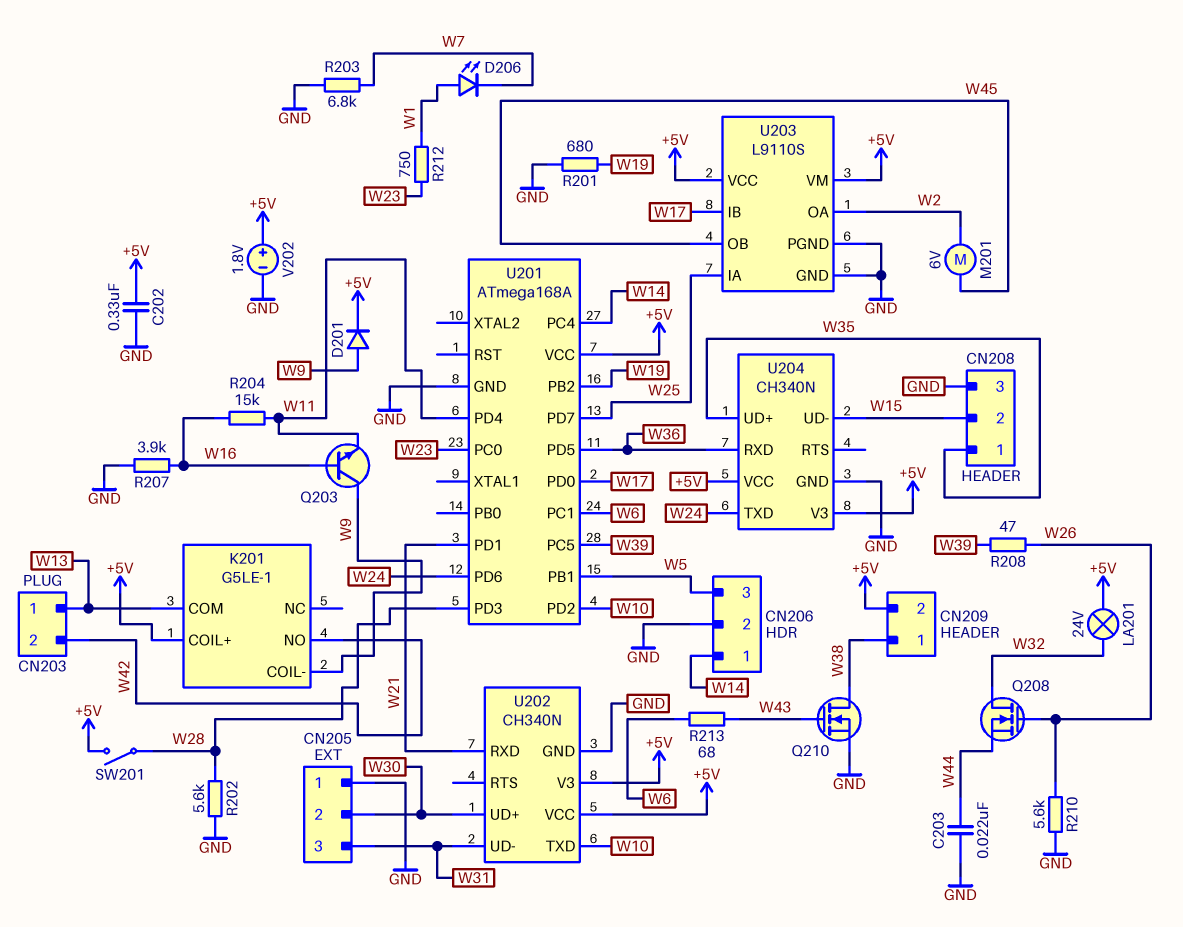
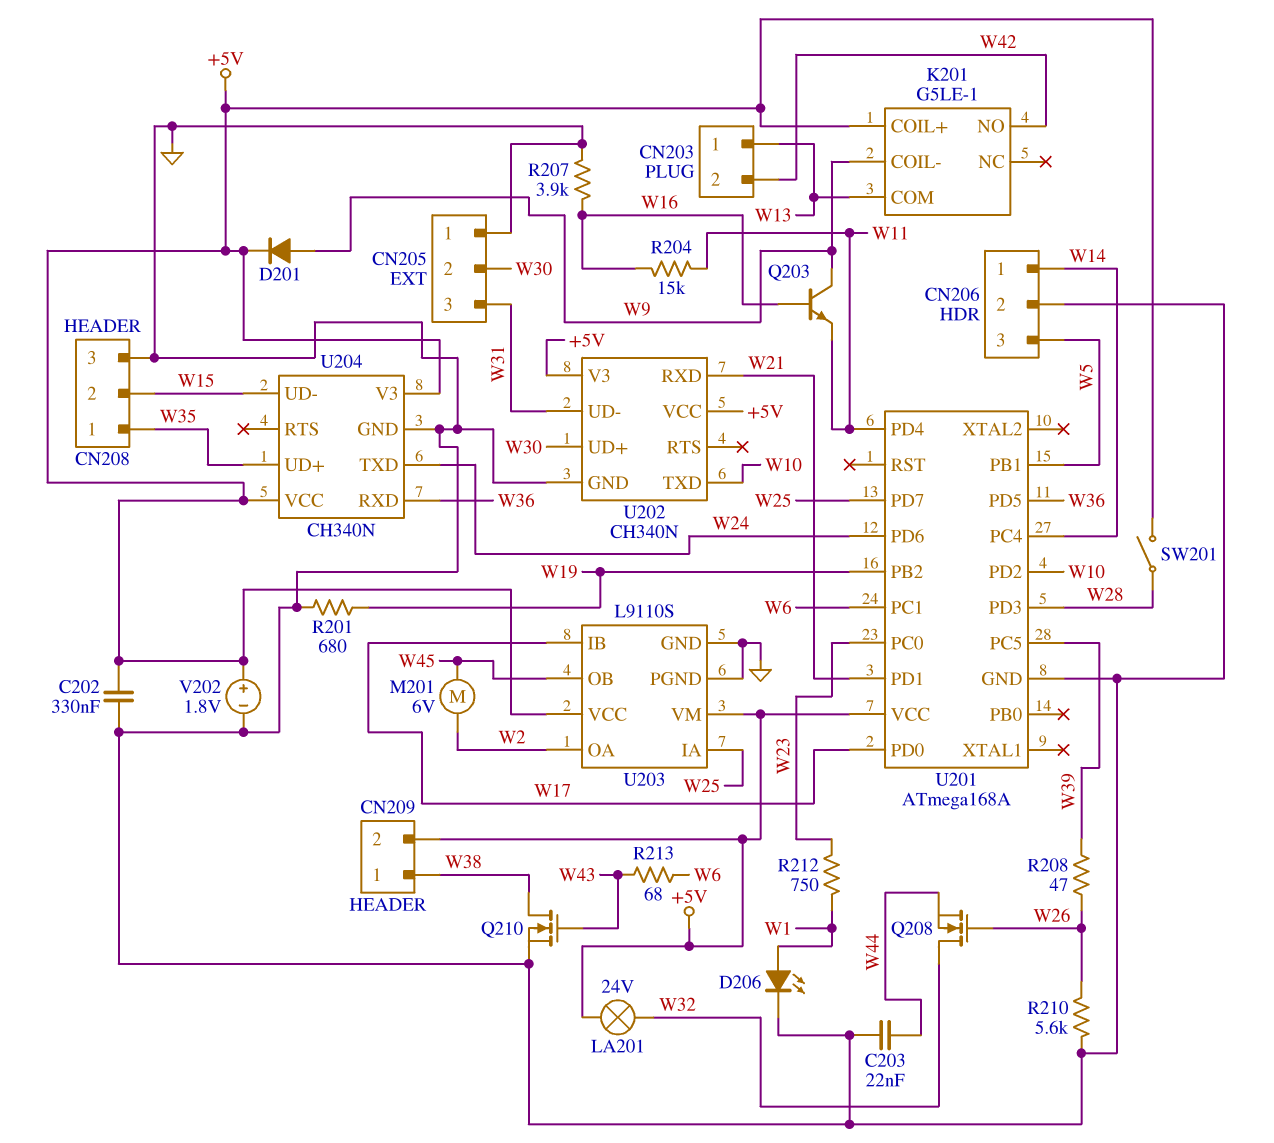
D206: LED (A W1, K W7) -> LED (A W1, K GND)
R202: 5.6k (GND, W28) -> none
R203: 6.8k (GND, W7) -> none

